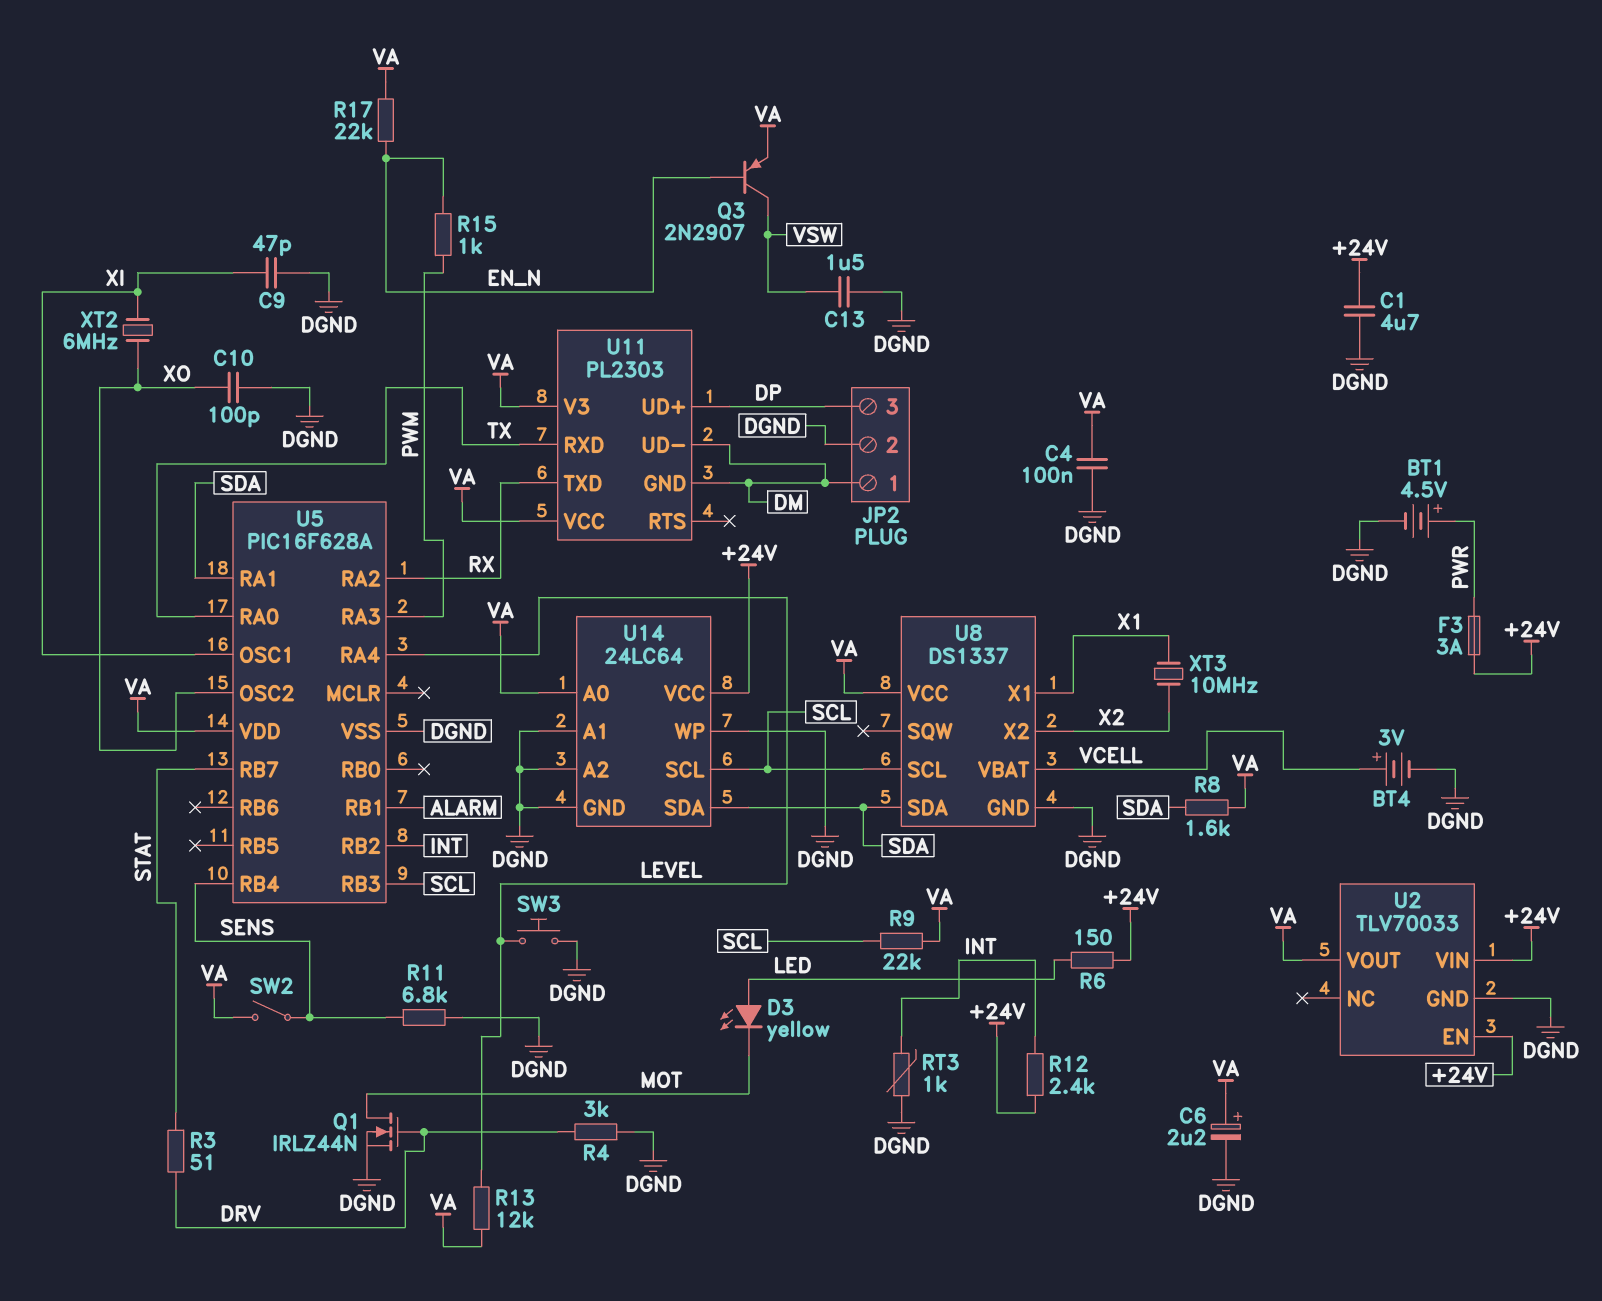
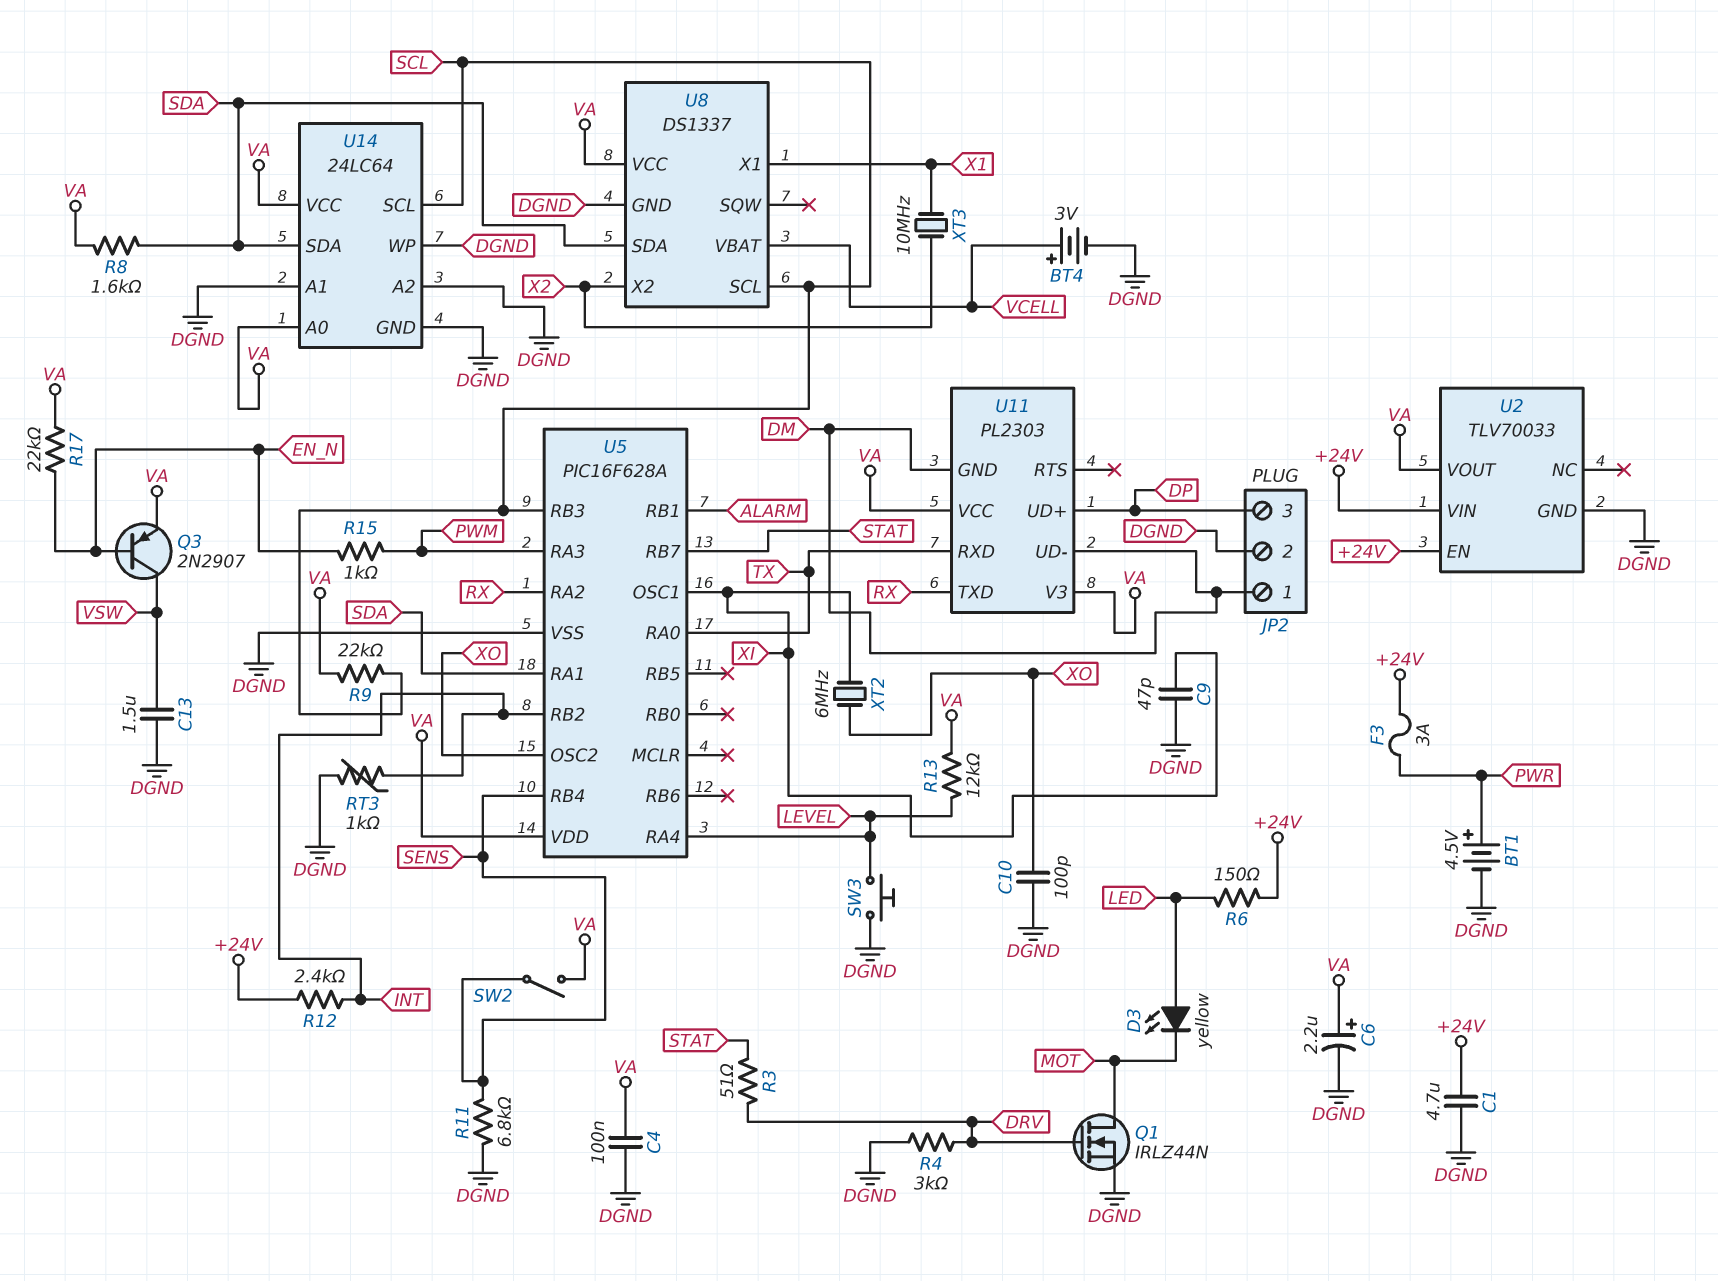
U14 pin VCC: +24V -> VA

